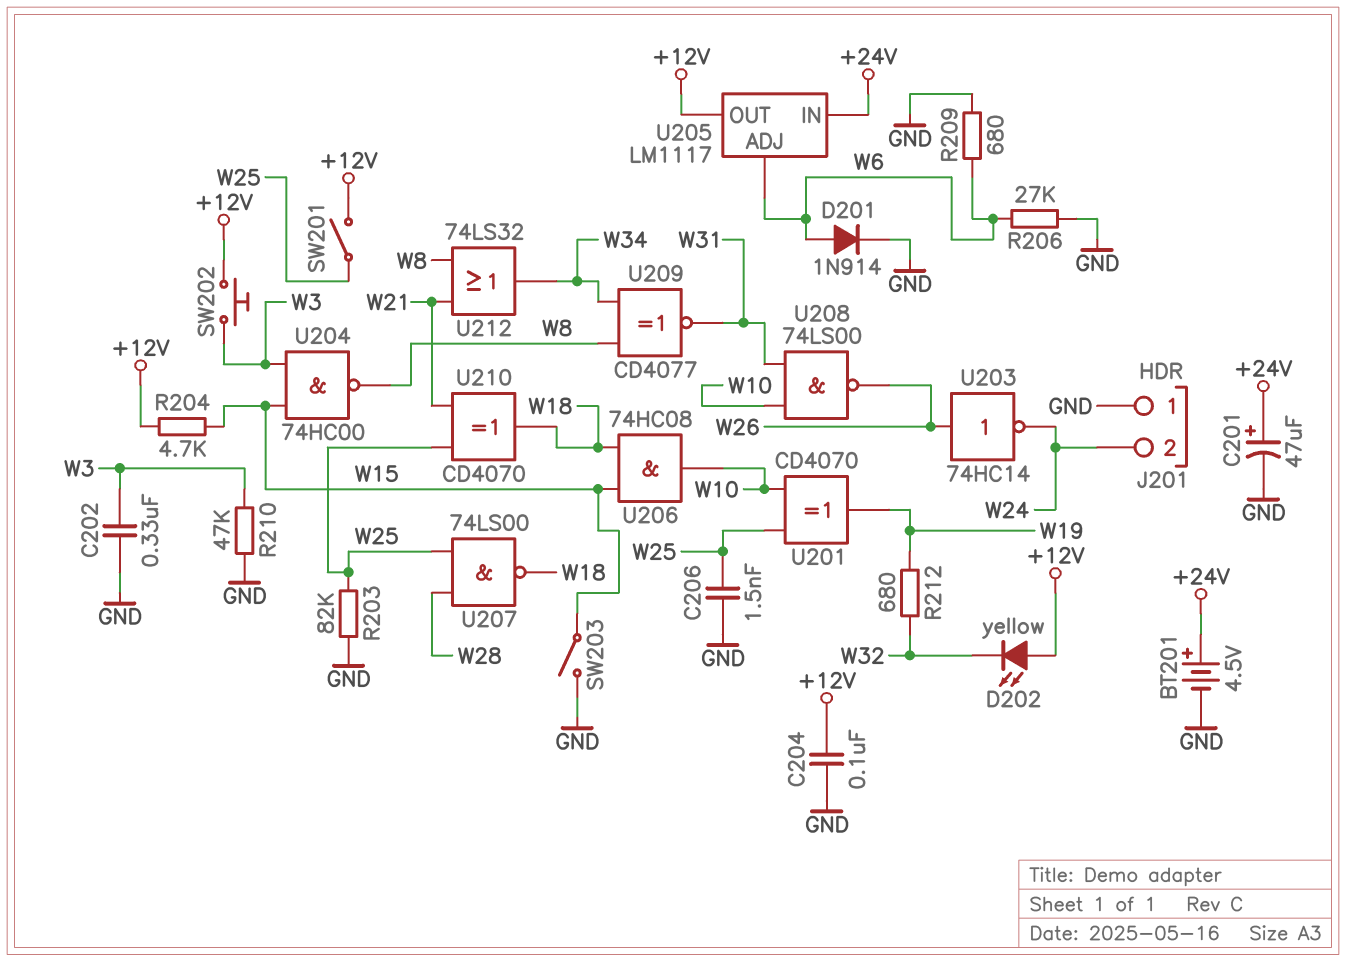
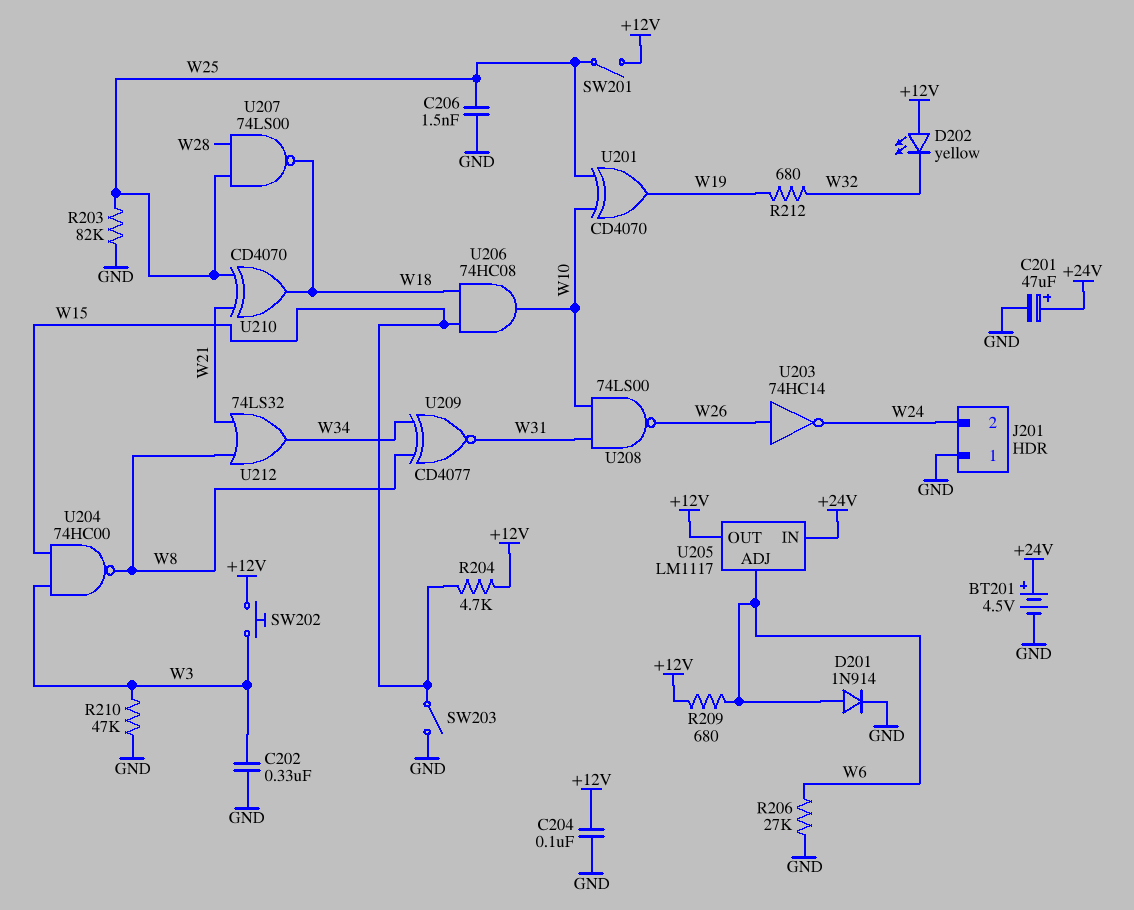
R209: 680 (GND, W6) -> 680 (+12V, W6)

